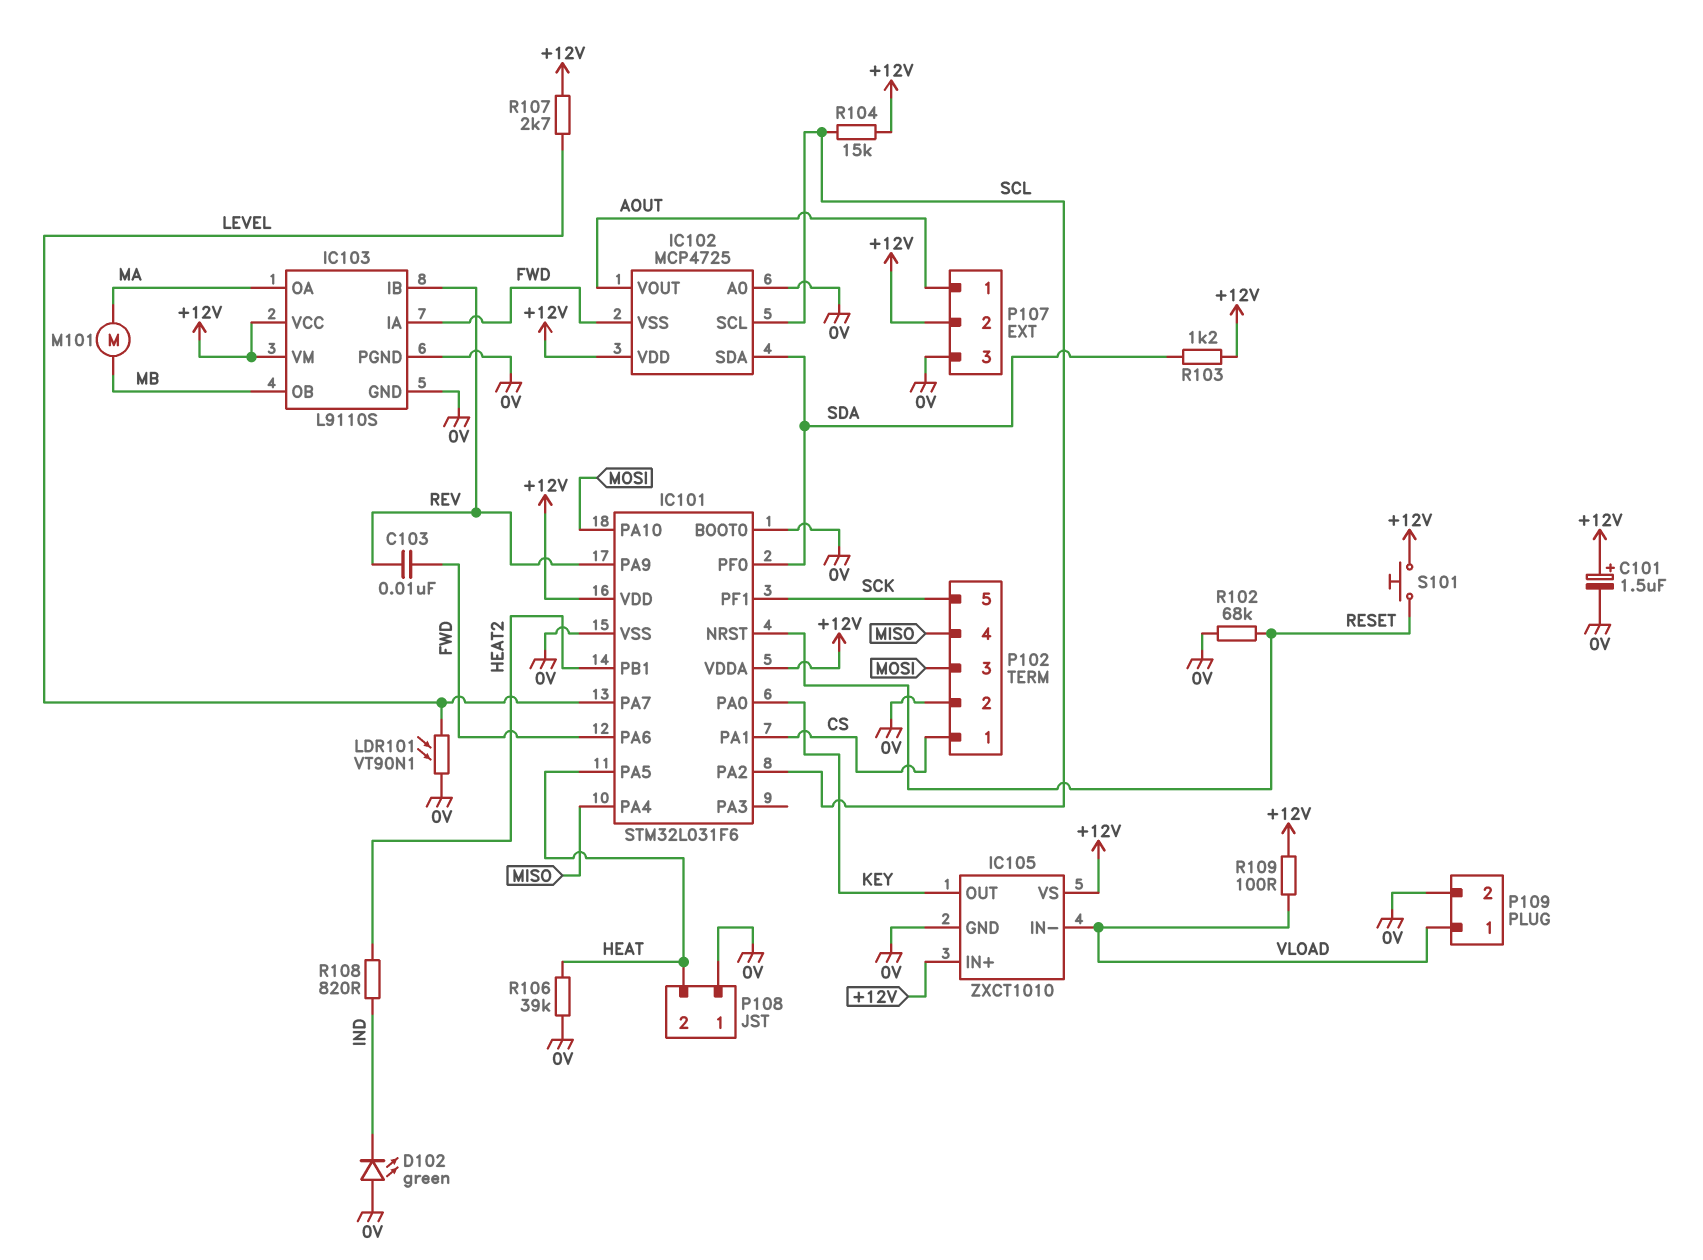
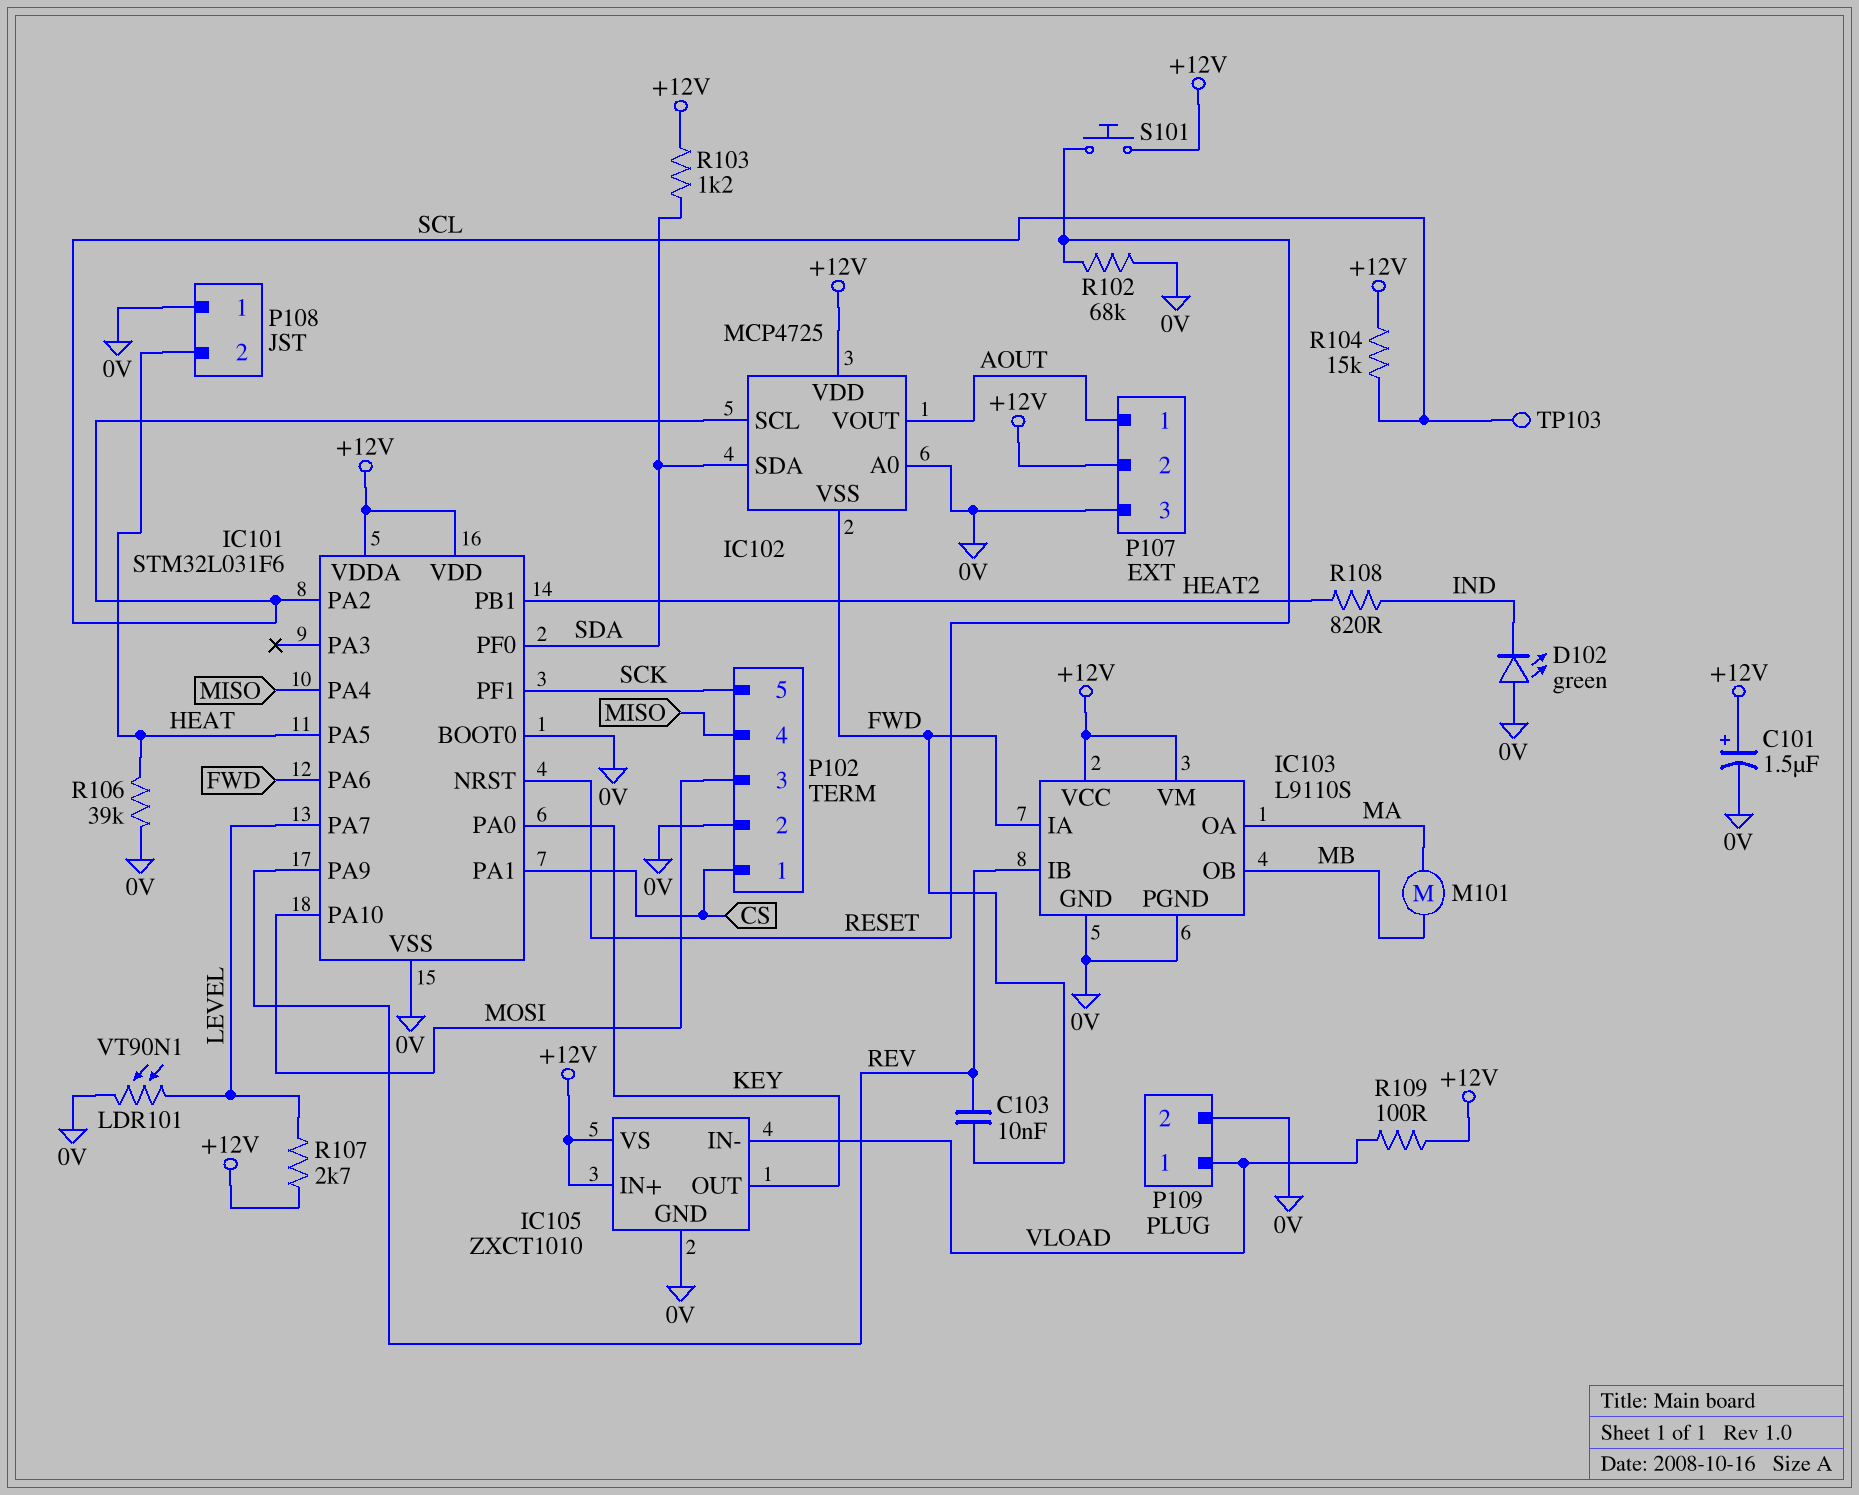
TP103: none -> test point (SCL)

